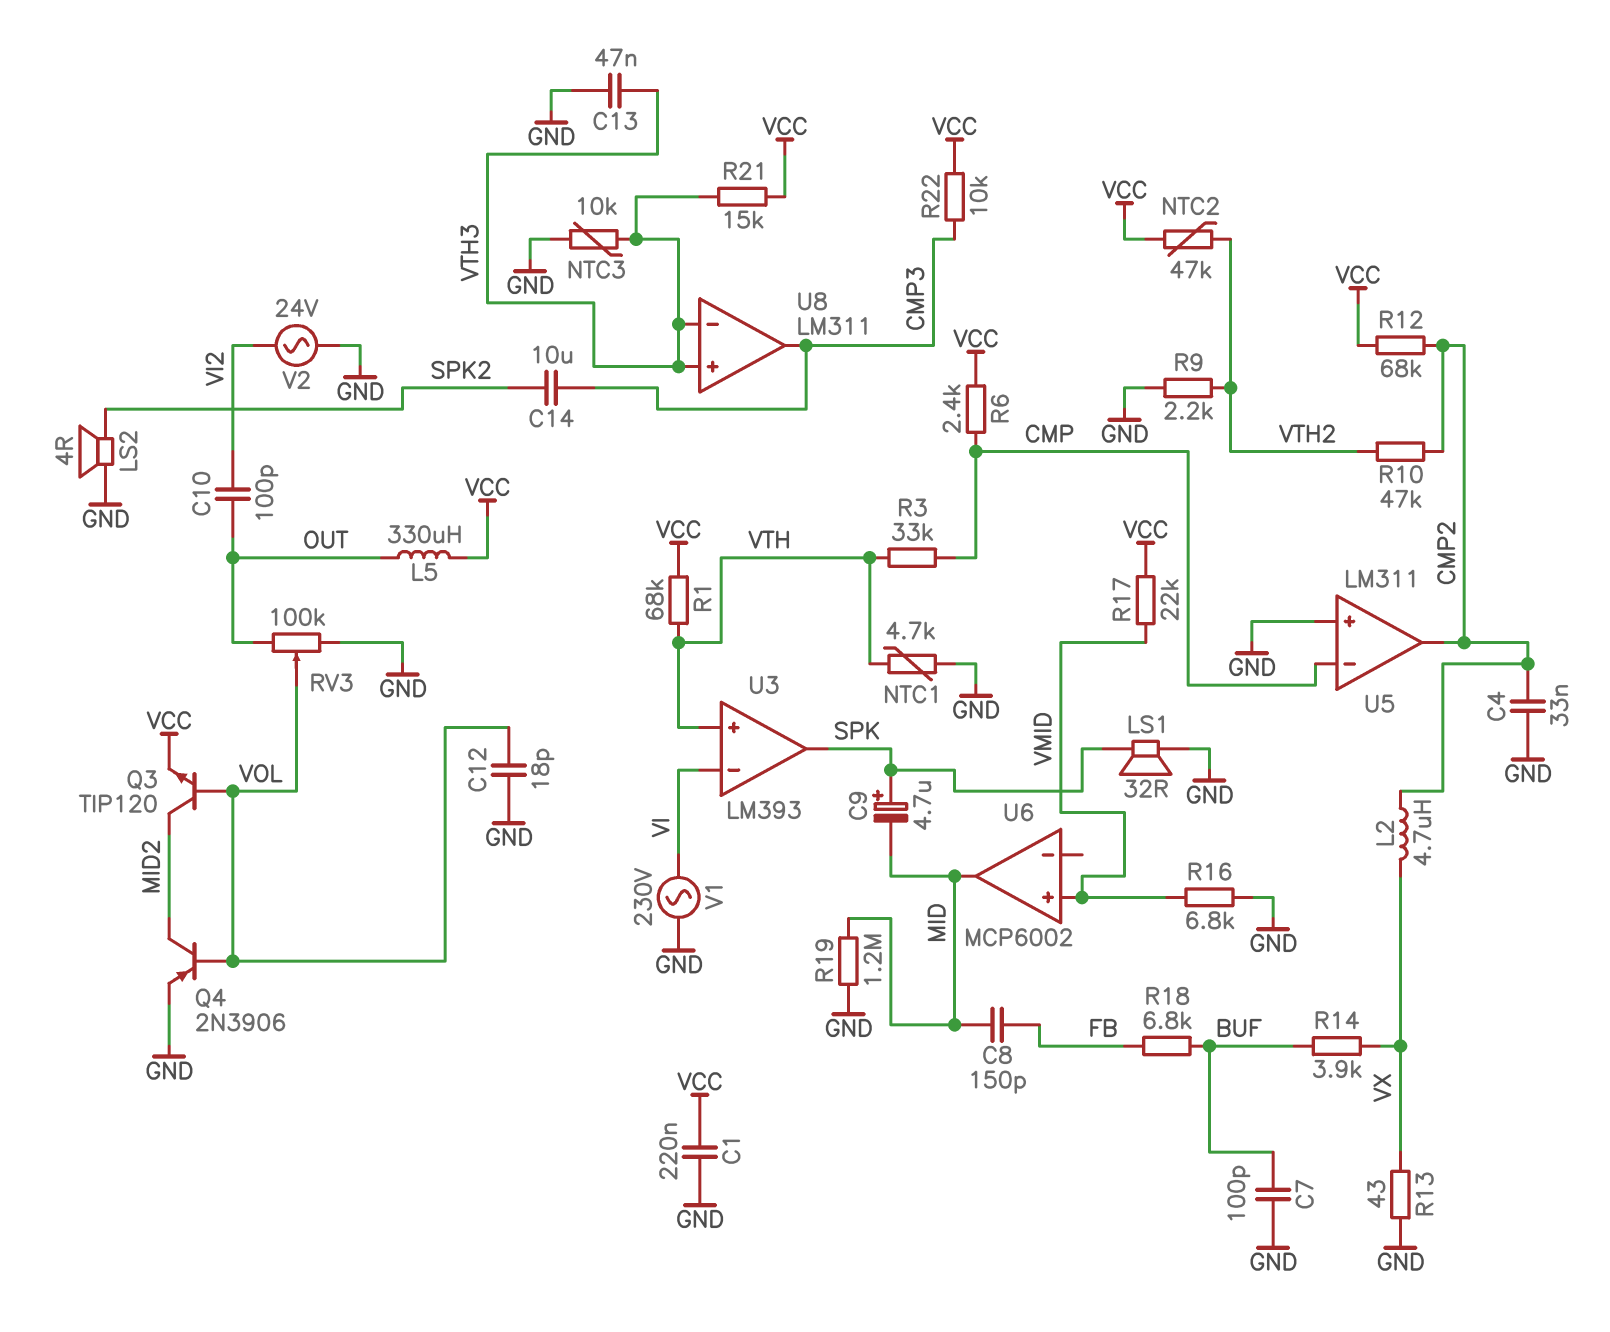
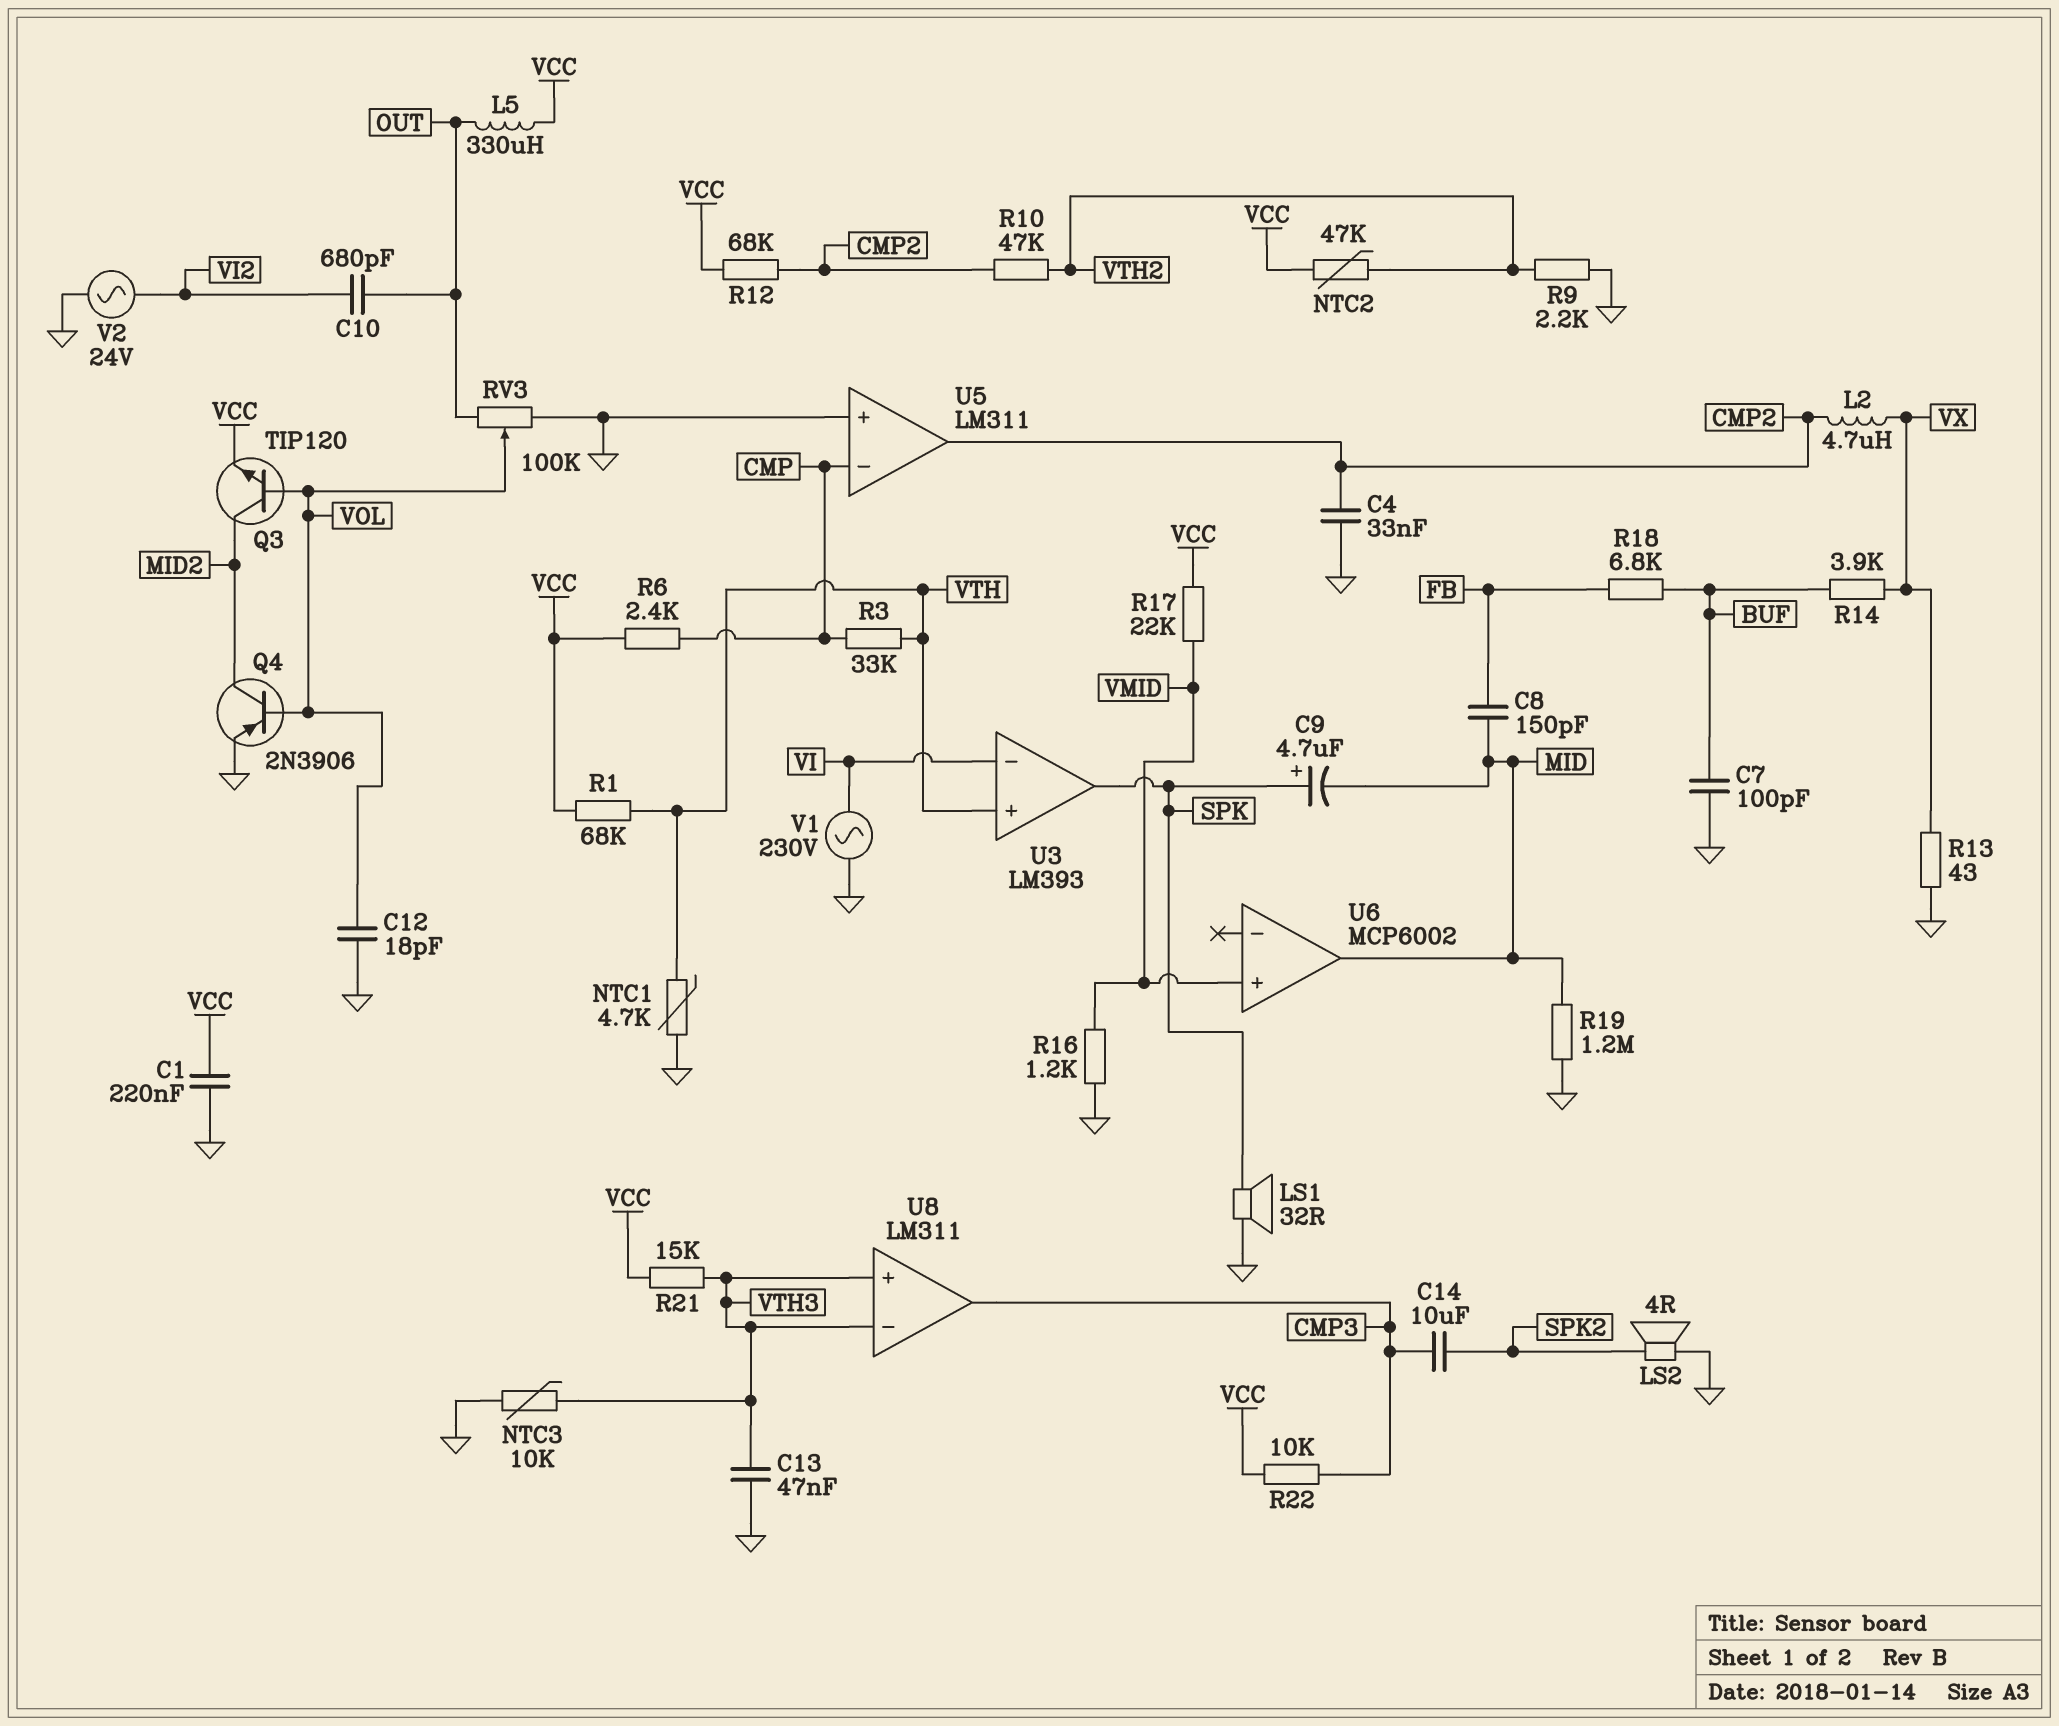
C10: 100pF (OUT, VI2) -> 680pF (OUT, VI2)
R16: 6.8k (GND, VMID) -> 1.2k (GND, VMID)

